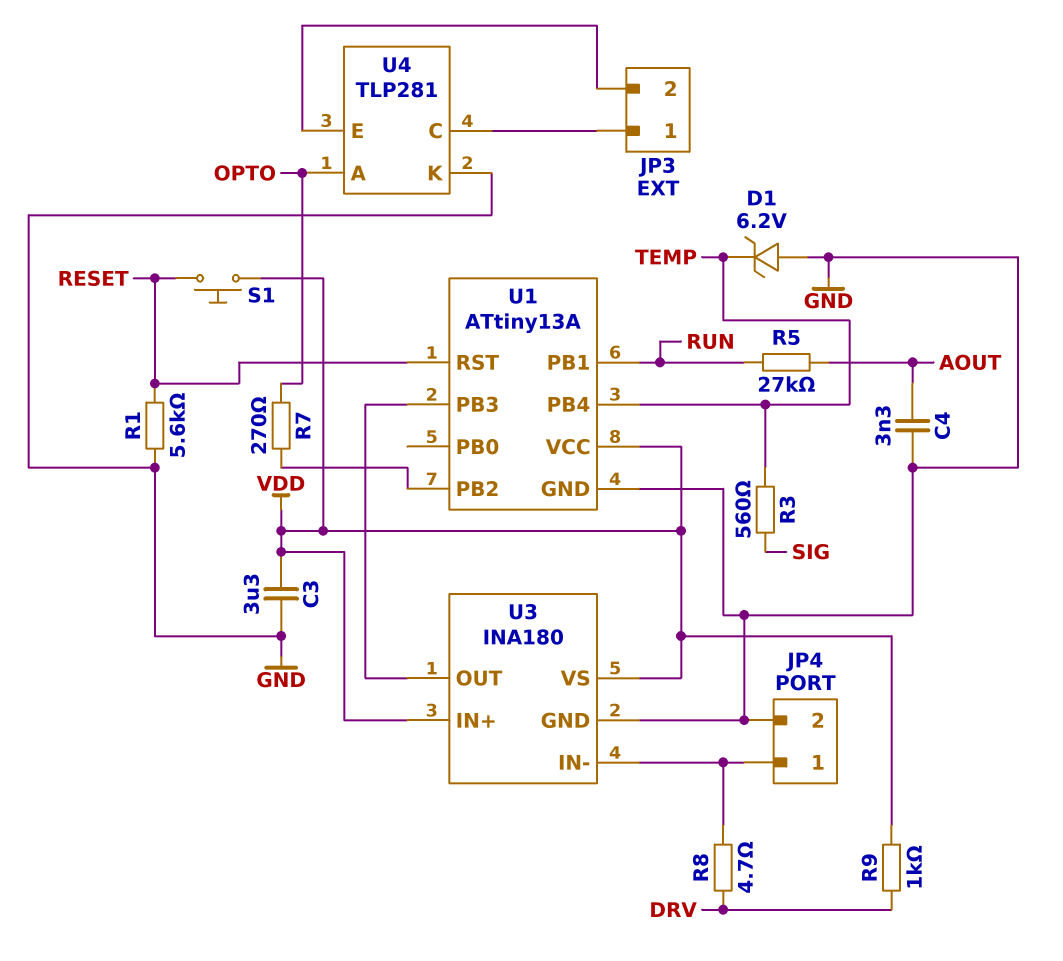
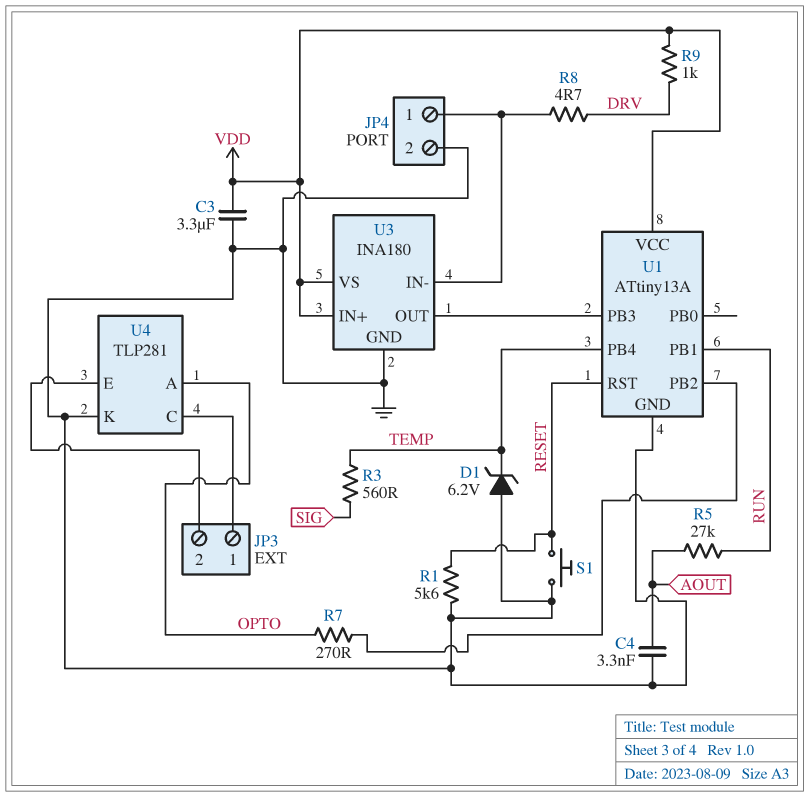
S1: button (RESET, VDD) -> button (GND, RESET)

